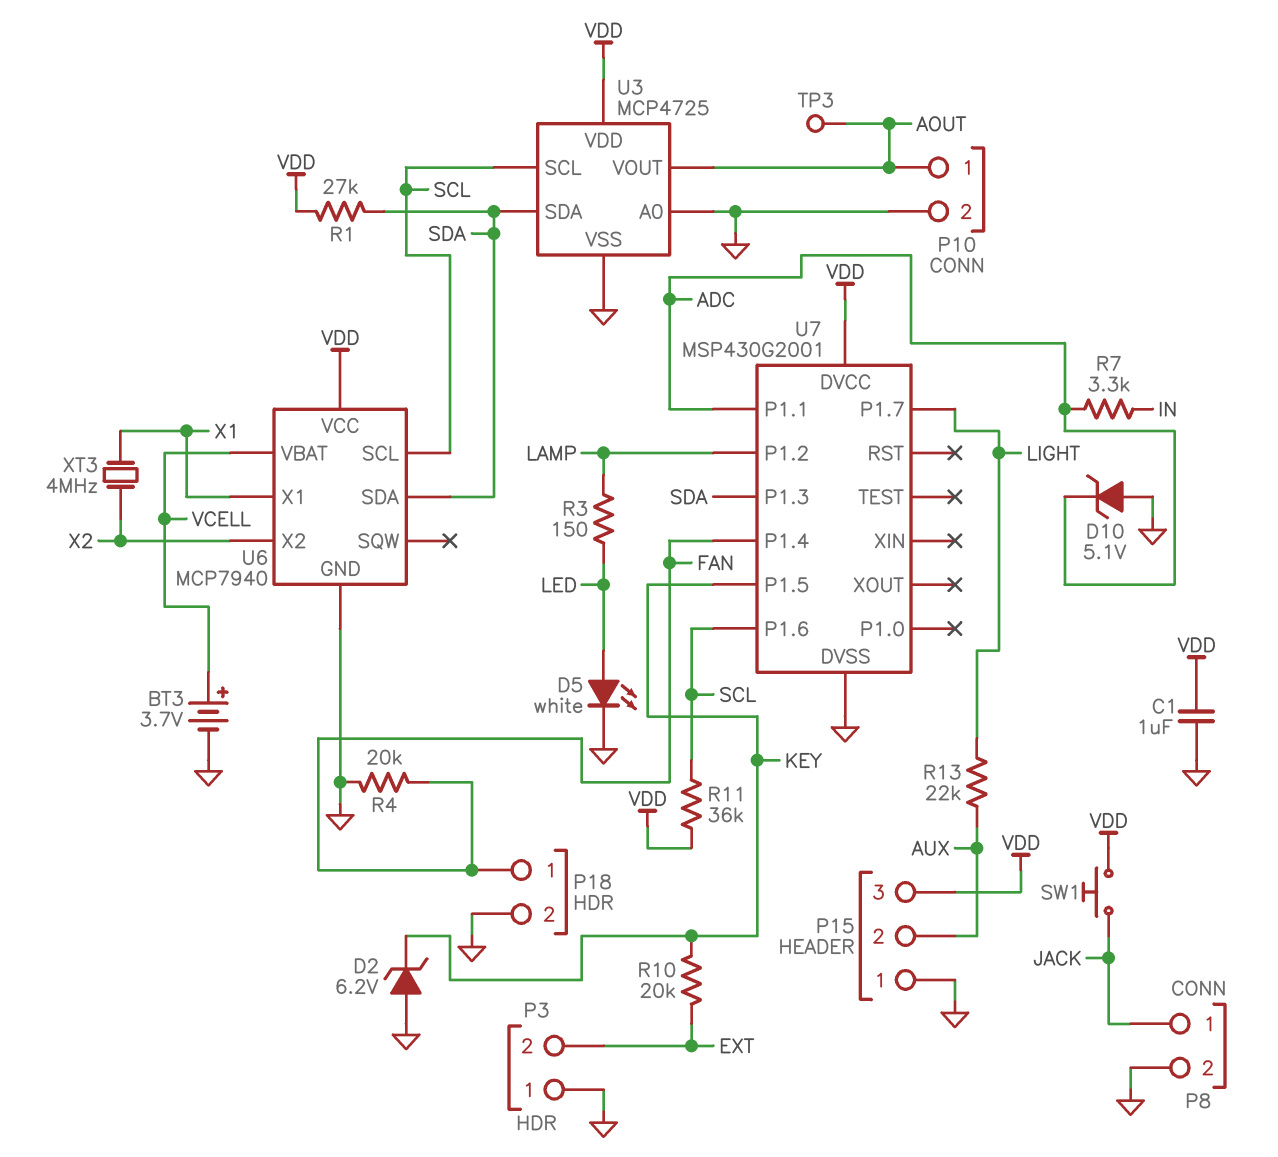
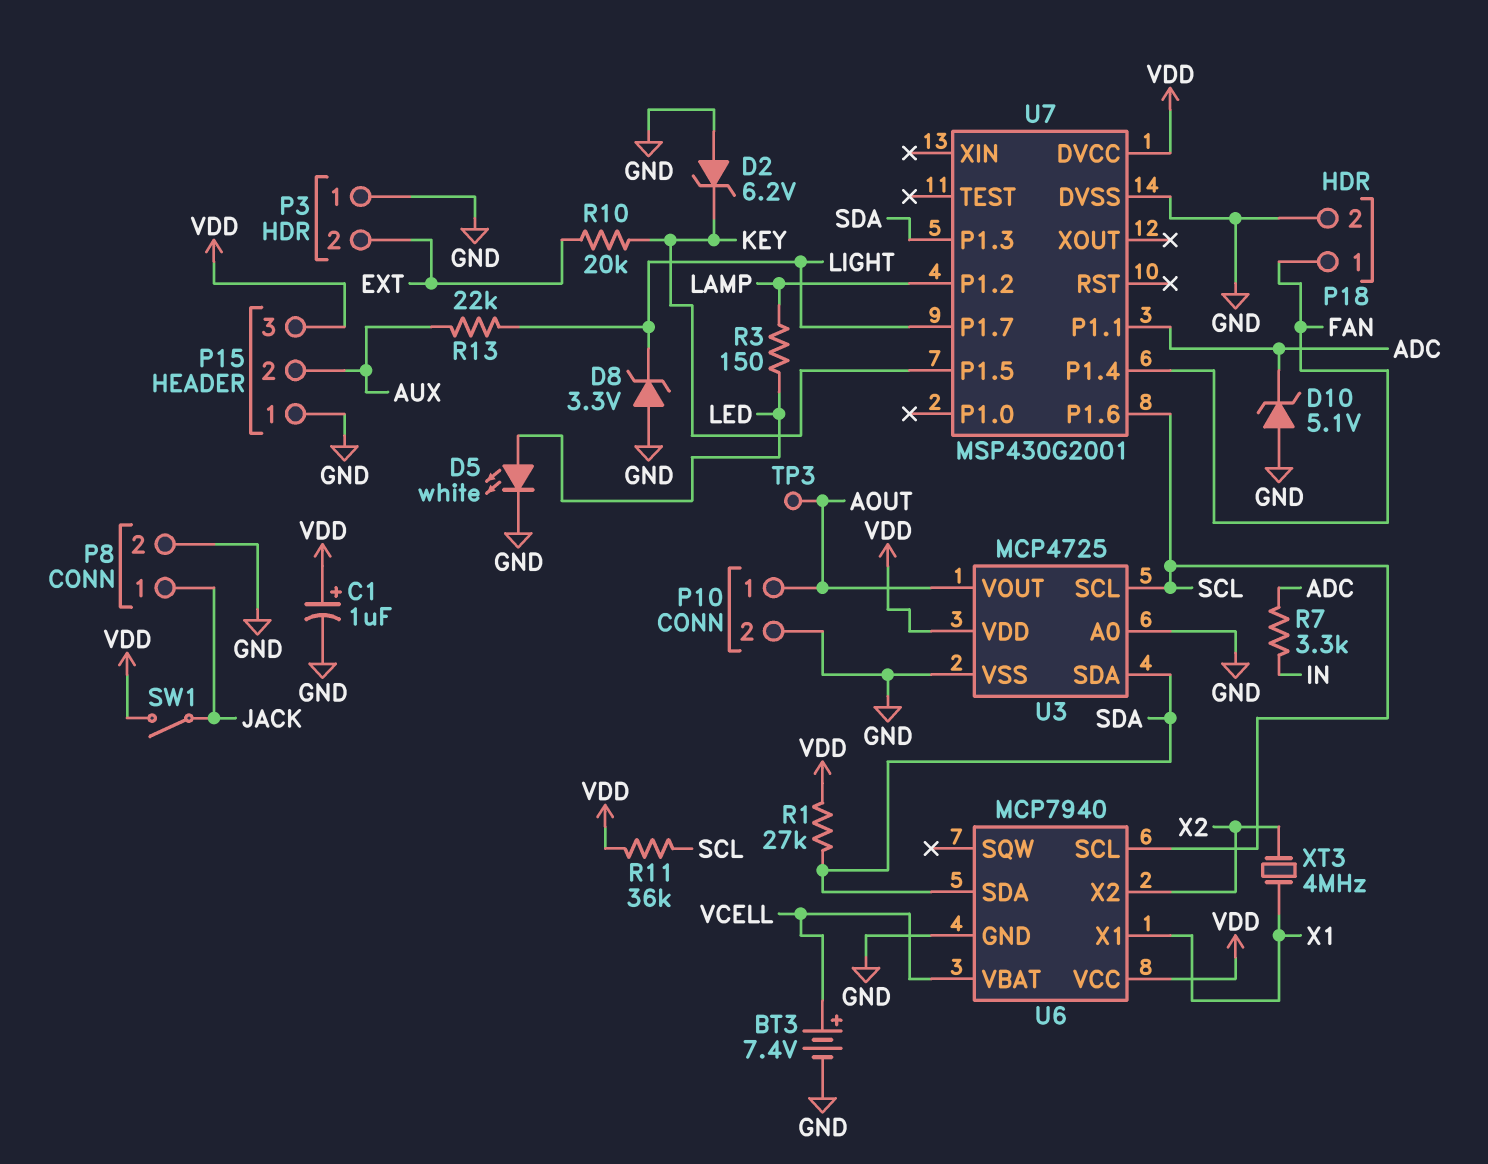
BT3: 3.7V (plus VCELL, minus GND) -> 7.4V (plus VCELL, minus GND)
C1: 1uF (GND, VDD) -> 1uF (plus VDD, minus GND)
D8: none -> zener 3.3V (A GND, K LIGHT)
R4: 20k (FAN, GND) -> none
SW1: button (JACK, VDD) -> switch (JACK, VDD)

